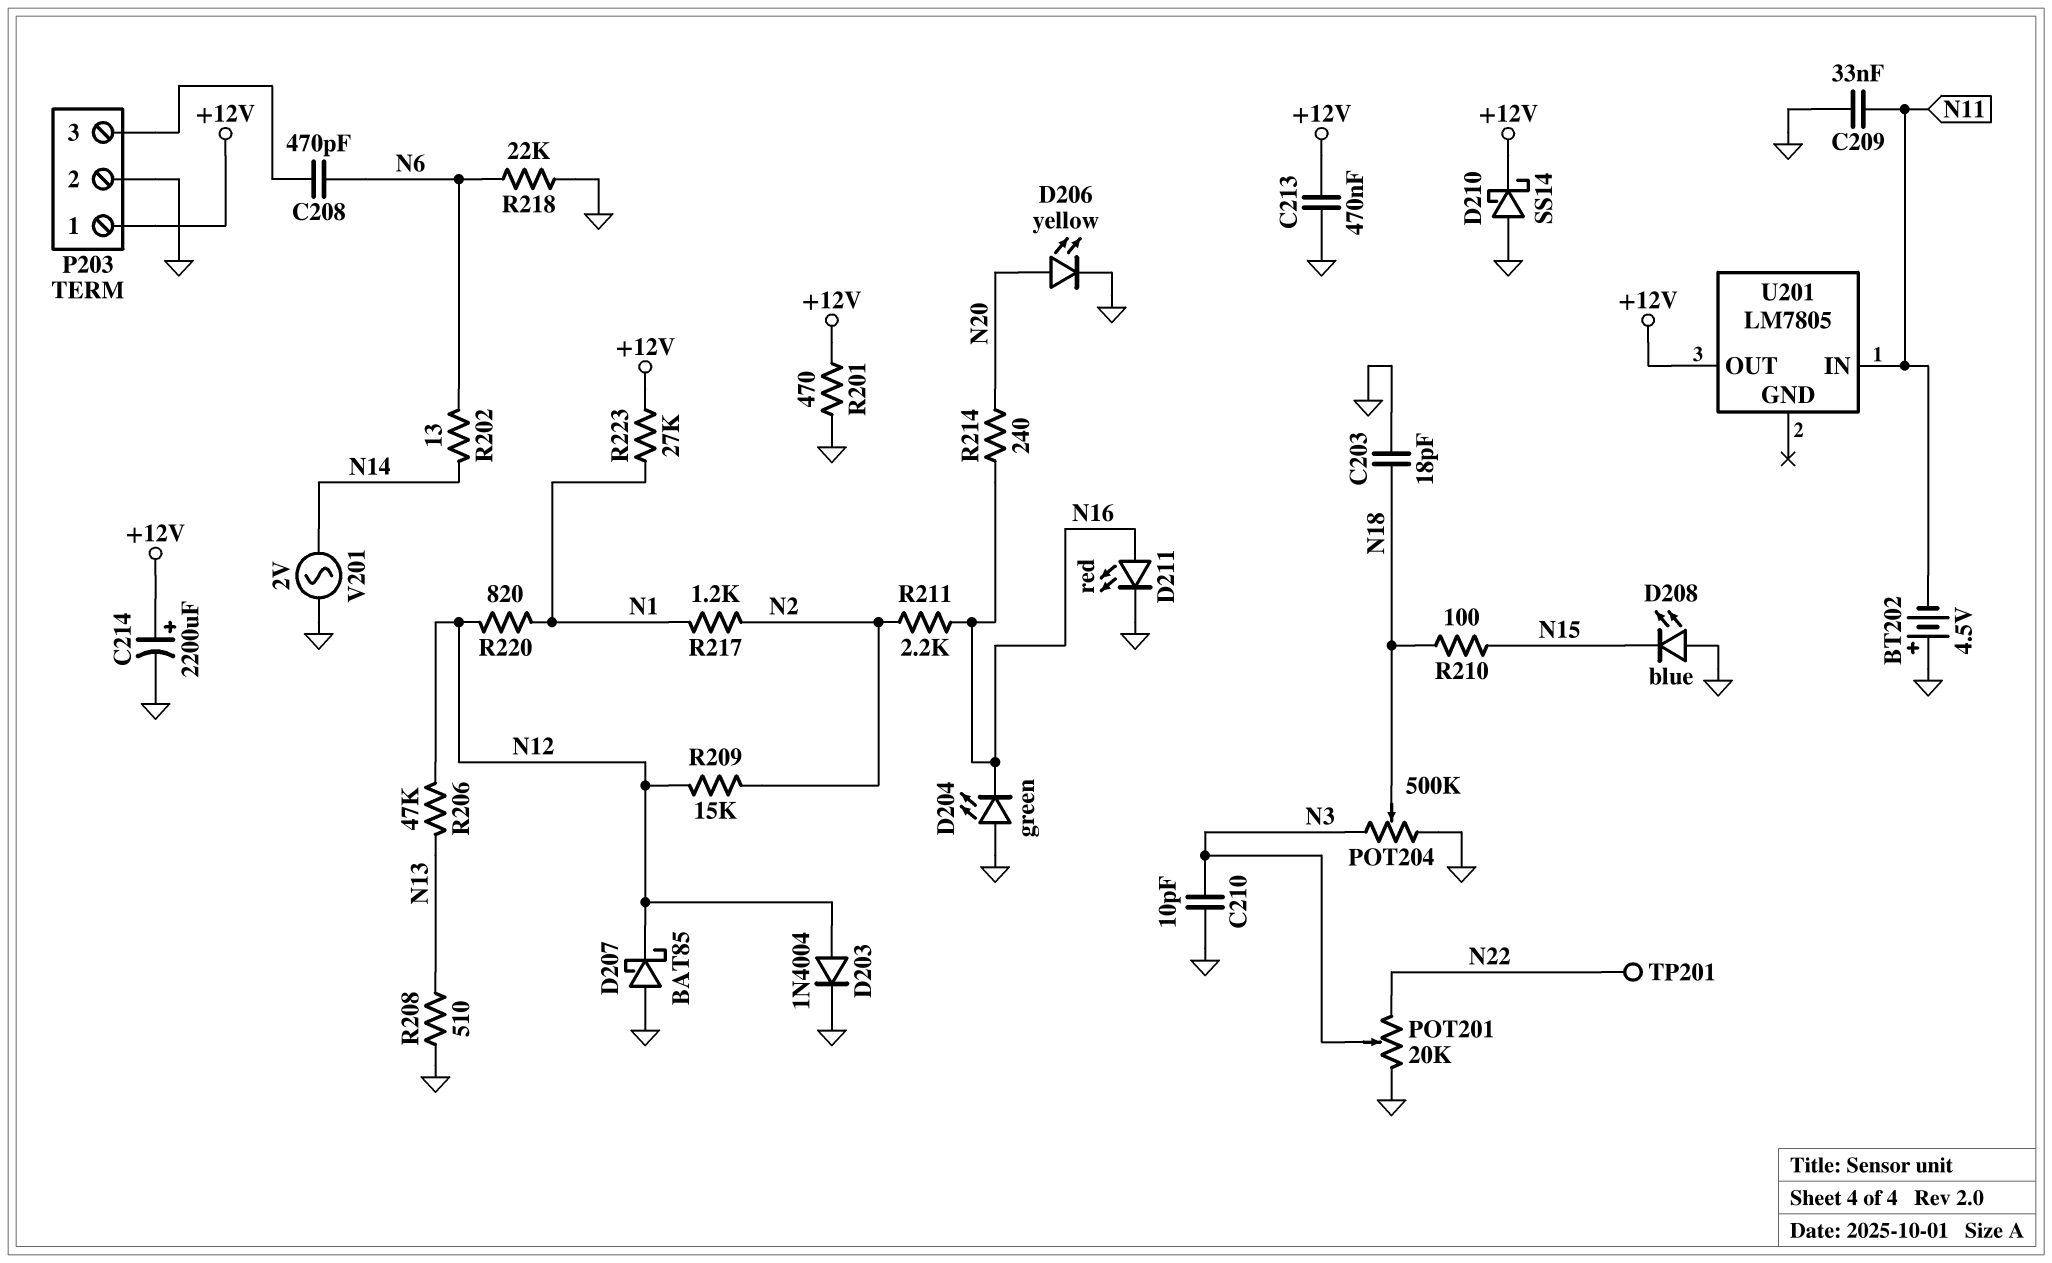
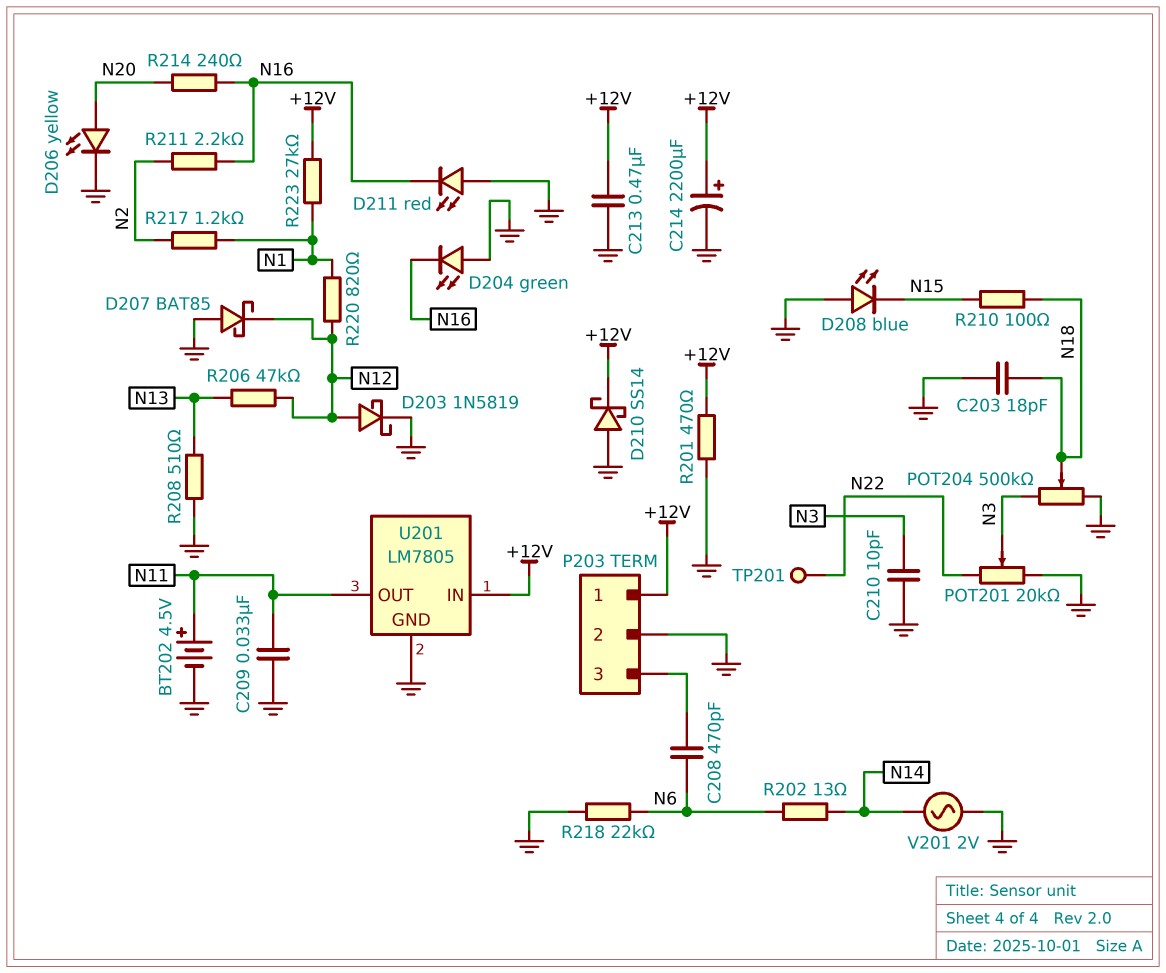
BT202: 4.5V (plus GND, minus N11) -> 4.5V (plus N11, minus GND)
D203: diode 1N4004 (A N12, K GND) -> schottky 1N5819 (A N12, K GND)
D211: LED red (A N16, K GND) -> LED red (A GND, K N16)
R209: 15k (N2, N12) -> none
U201 pin GND: none -> GND
U201 pin IN: N11 -> +12V
U201 pin OUT: +12V -> N11

